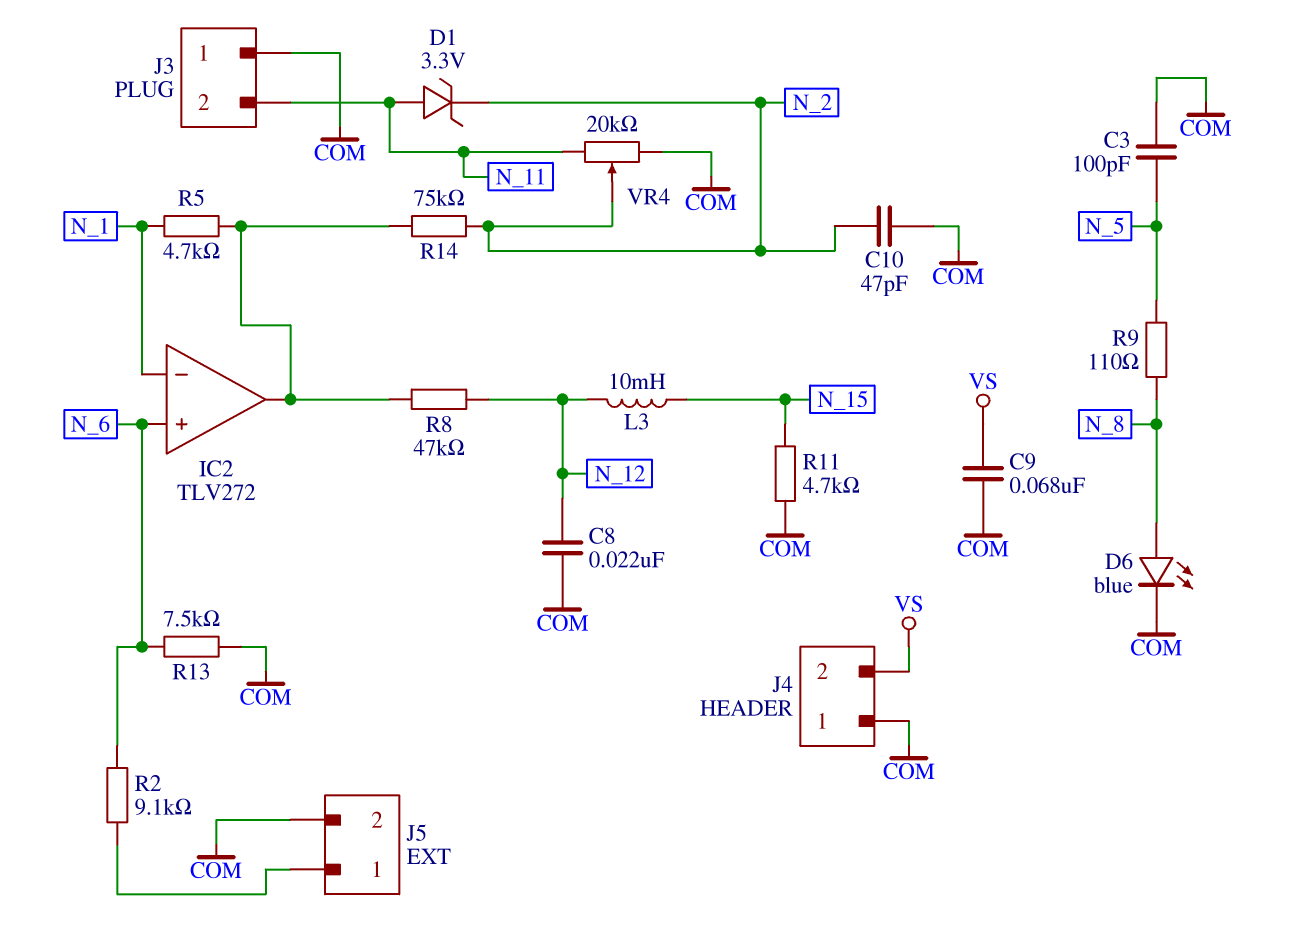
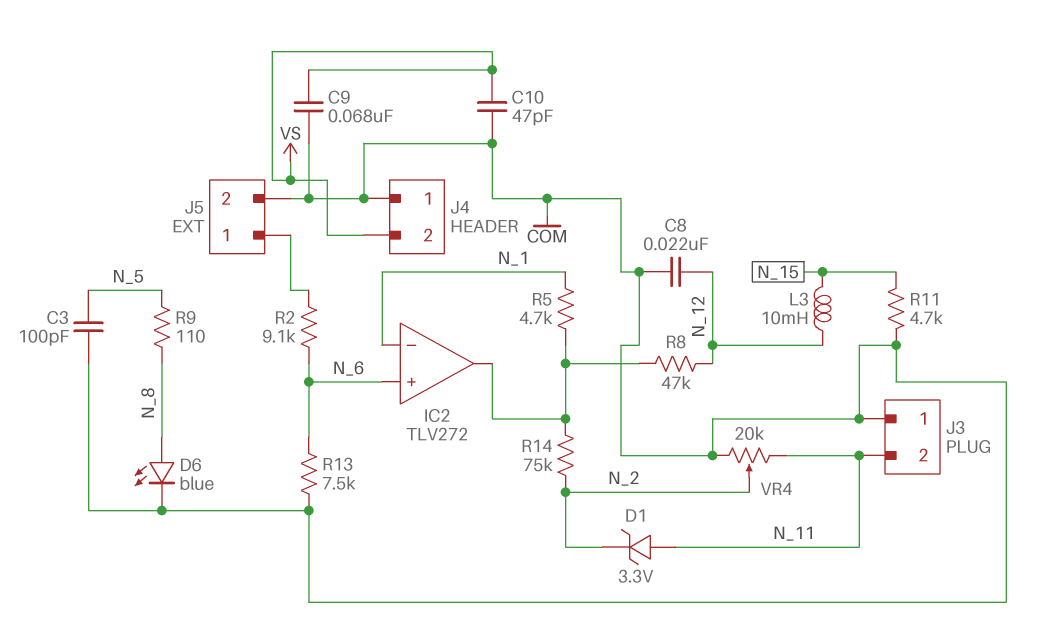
C10: 47pF (COM, N_2) -> 47pF (COM, VS)

